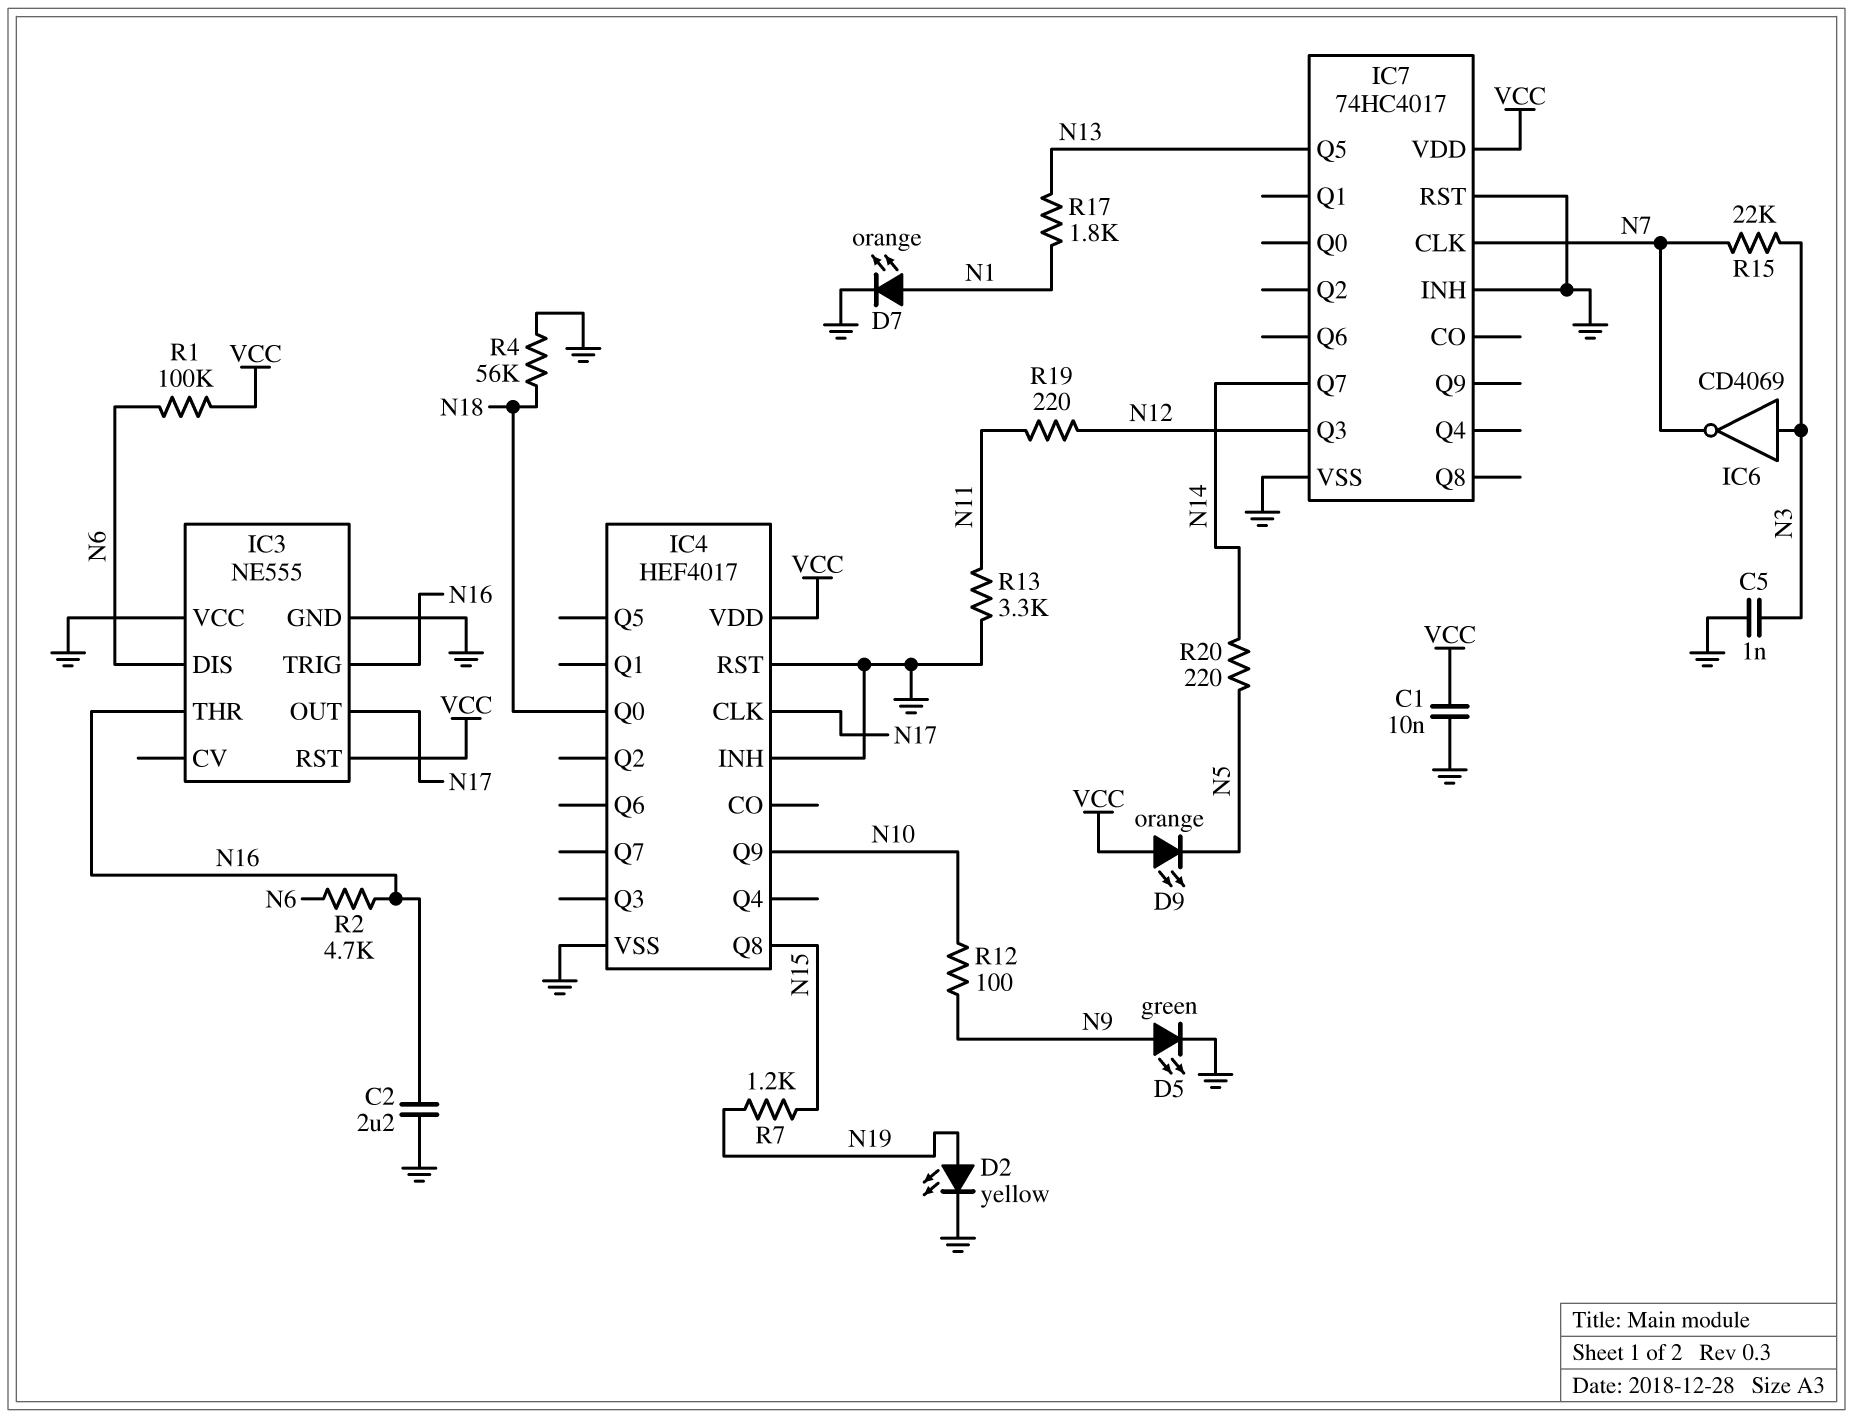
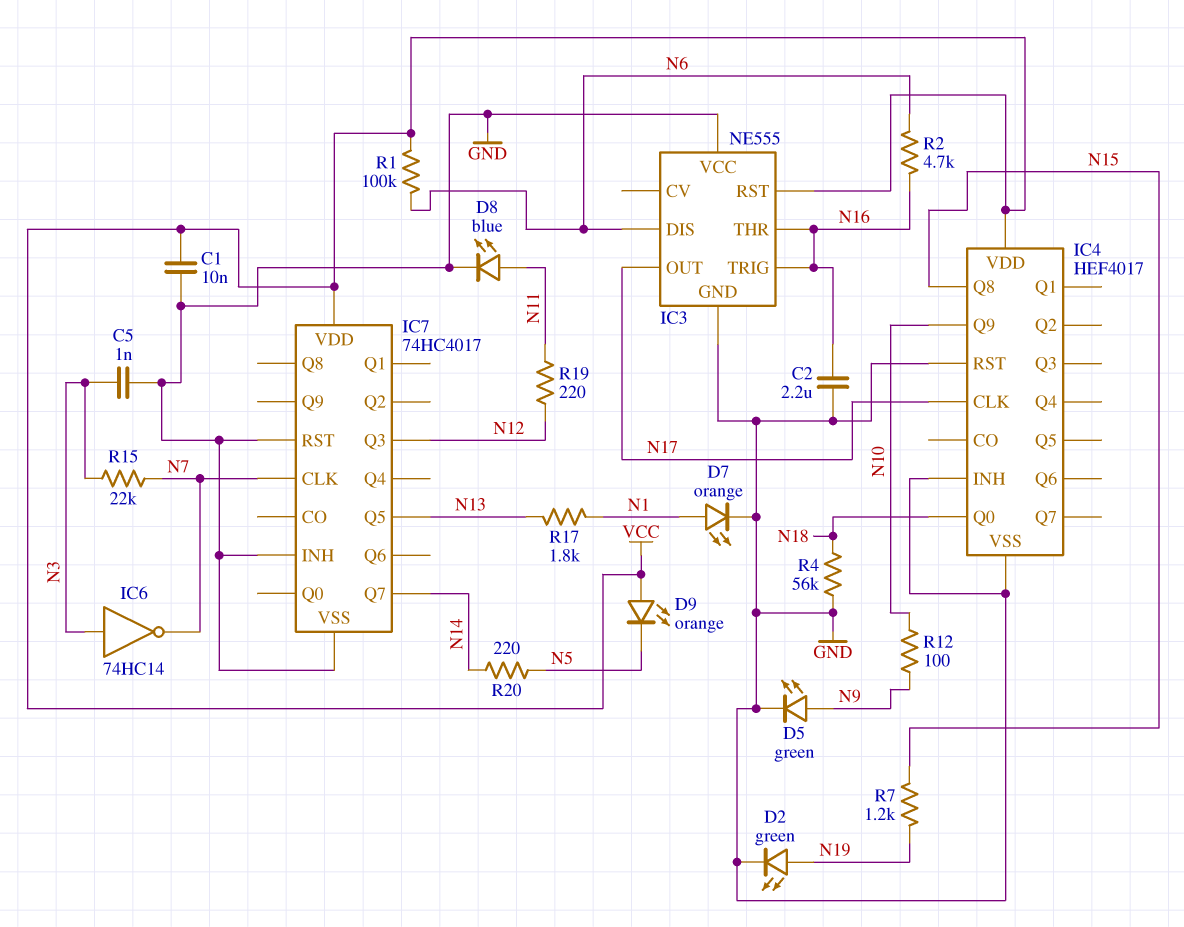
D2: LED yellow (A N19, K GND) -> LED green (A N19, K GND)
D8: none -> LED blue (A N11, K GND)
IC6: NOT CD4069 (in N3, out N7) -> NOT 74HC14 (in N3, out N7)
R13: 3.3k (GND, N11) -> none

